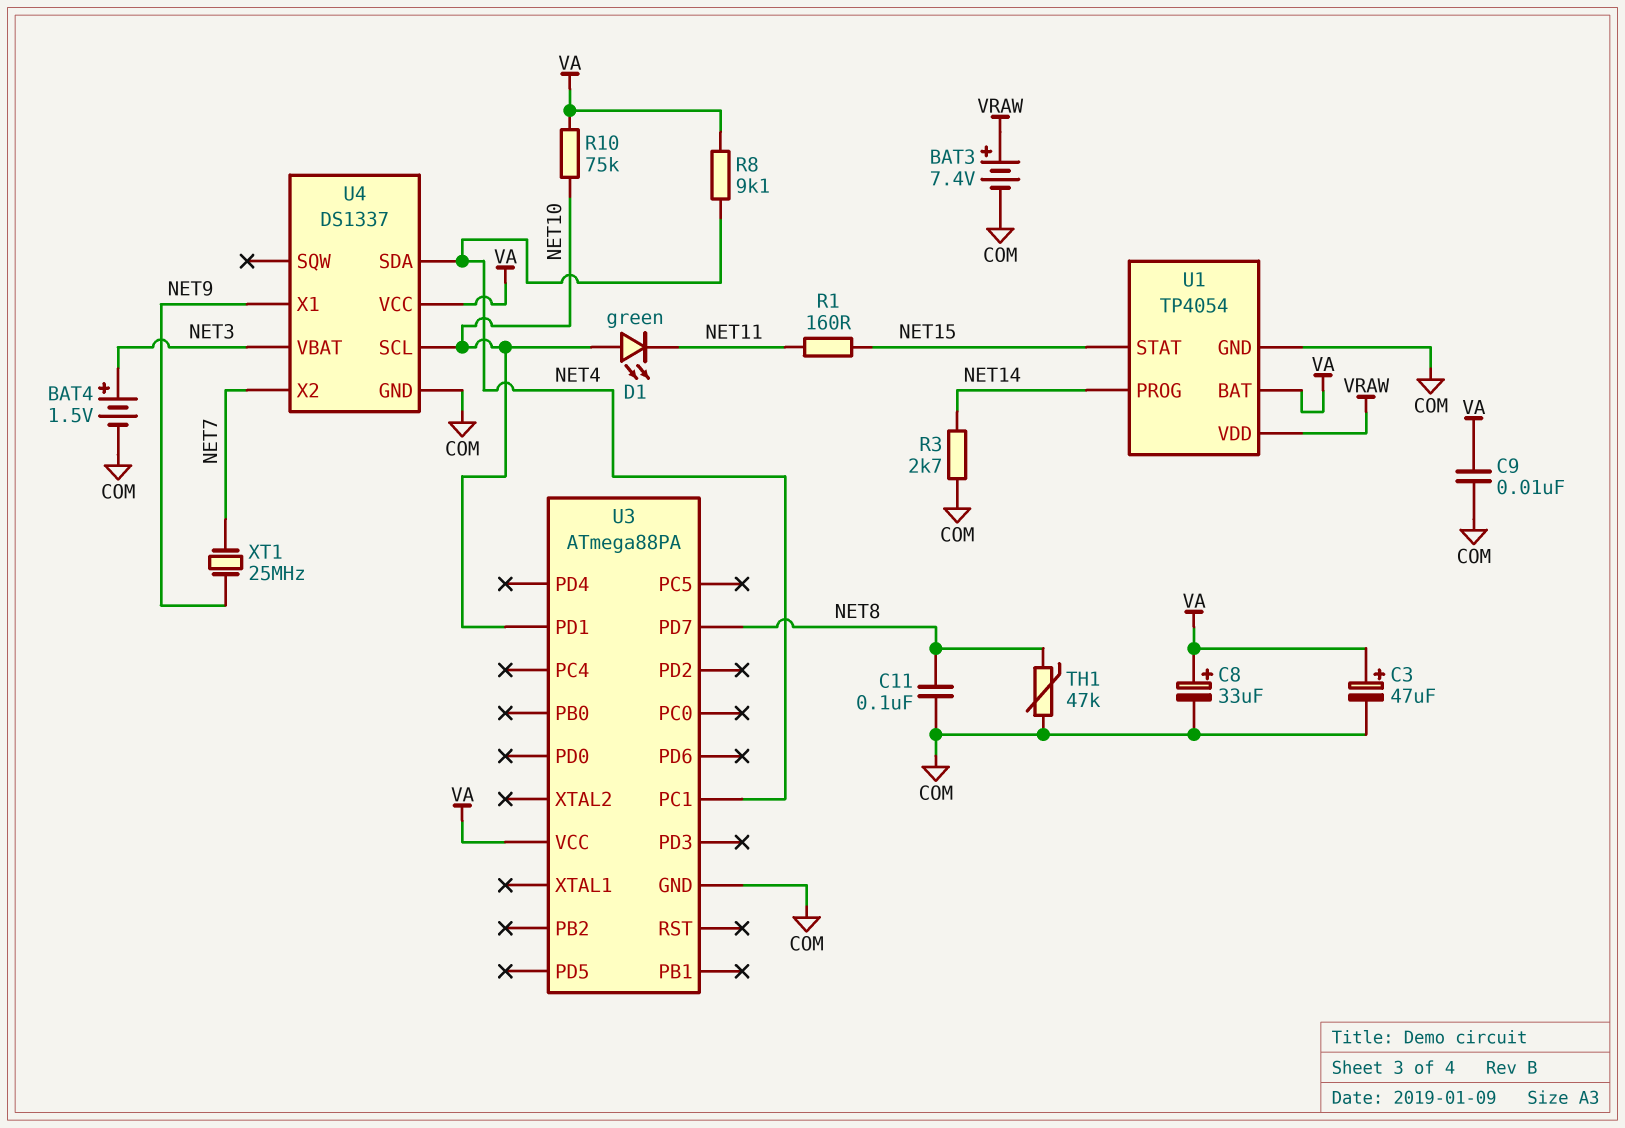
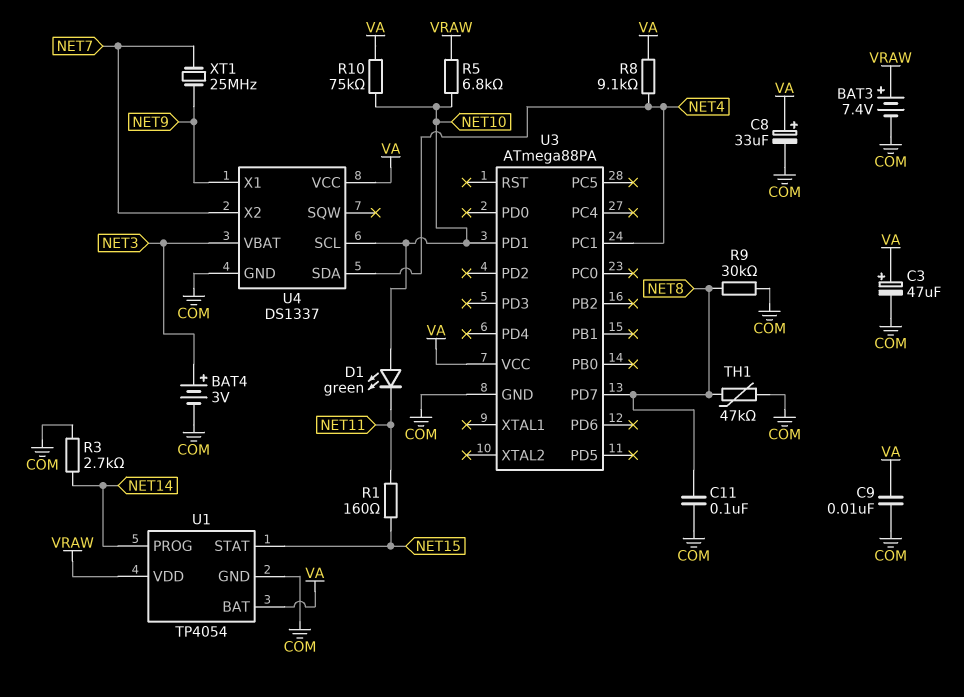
BAT4: 1.5V (plus NET3, minus COM) -> 3V (plus NET3, minus COM)
R5: none -> 6.8k (NET10, VRAW)
R9: none -> 30k (COM, NET8)

